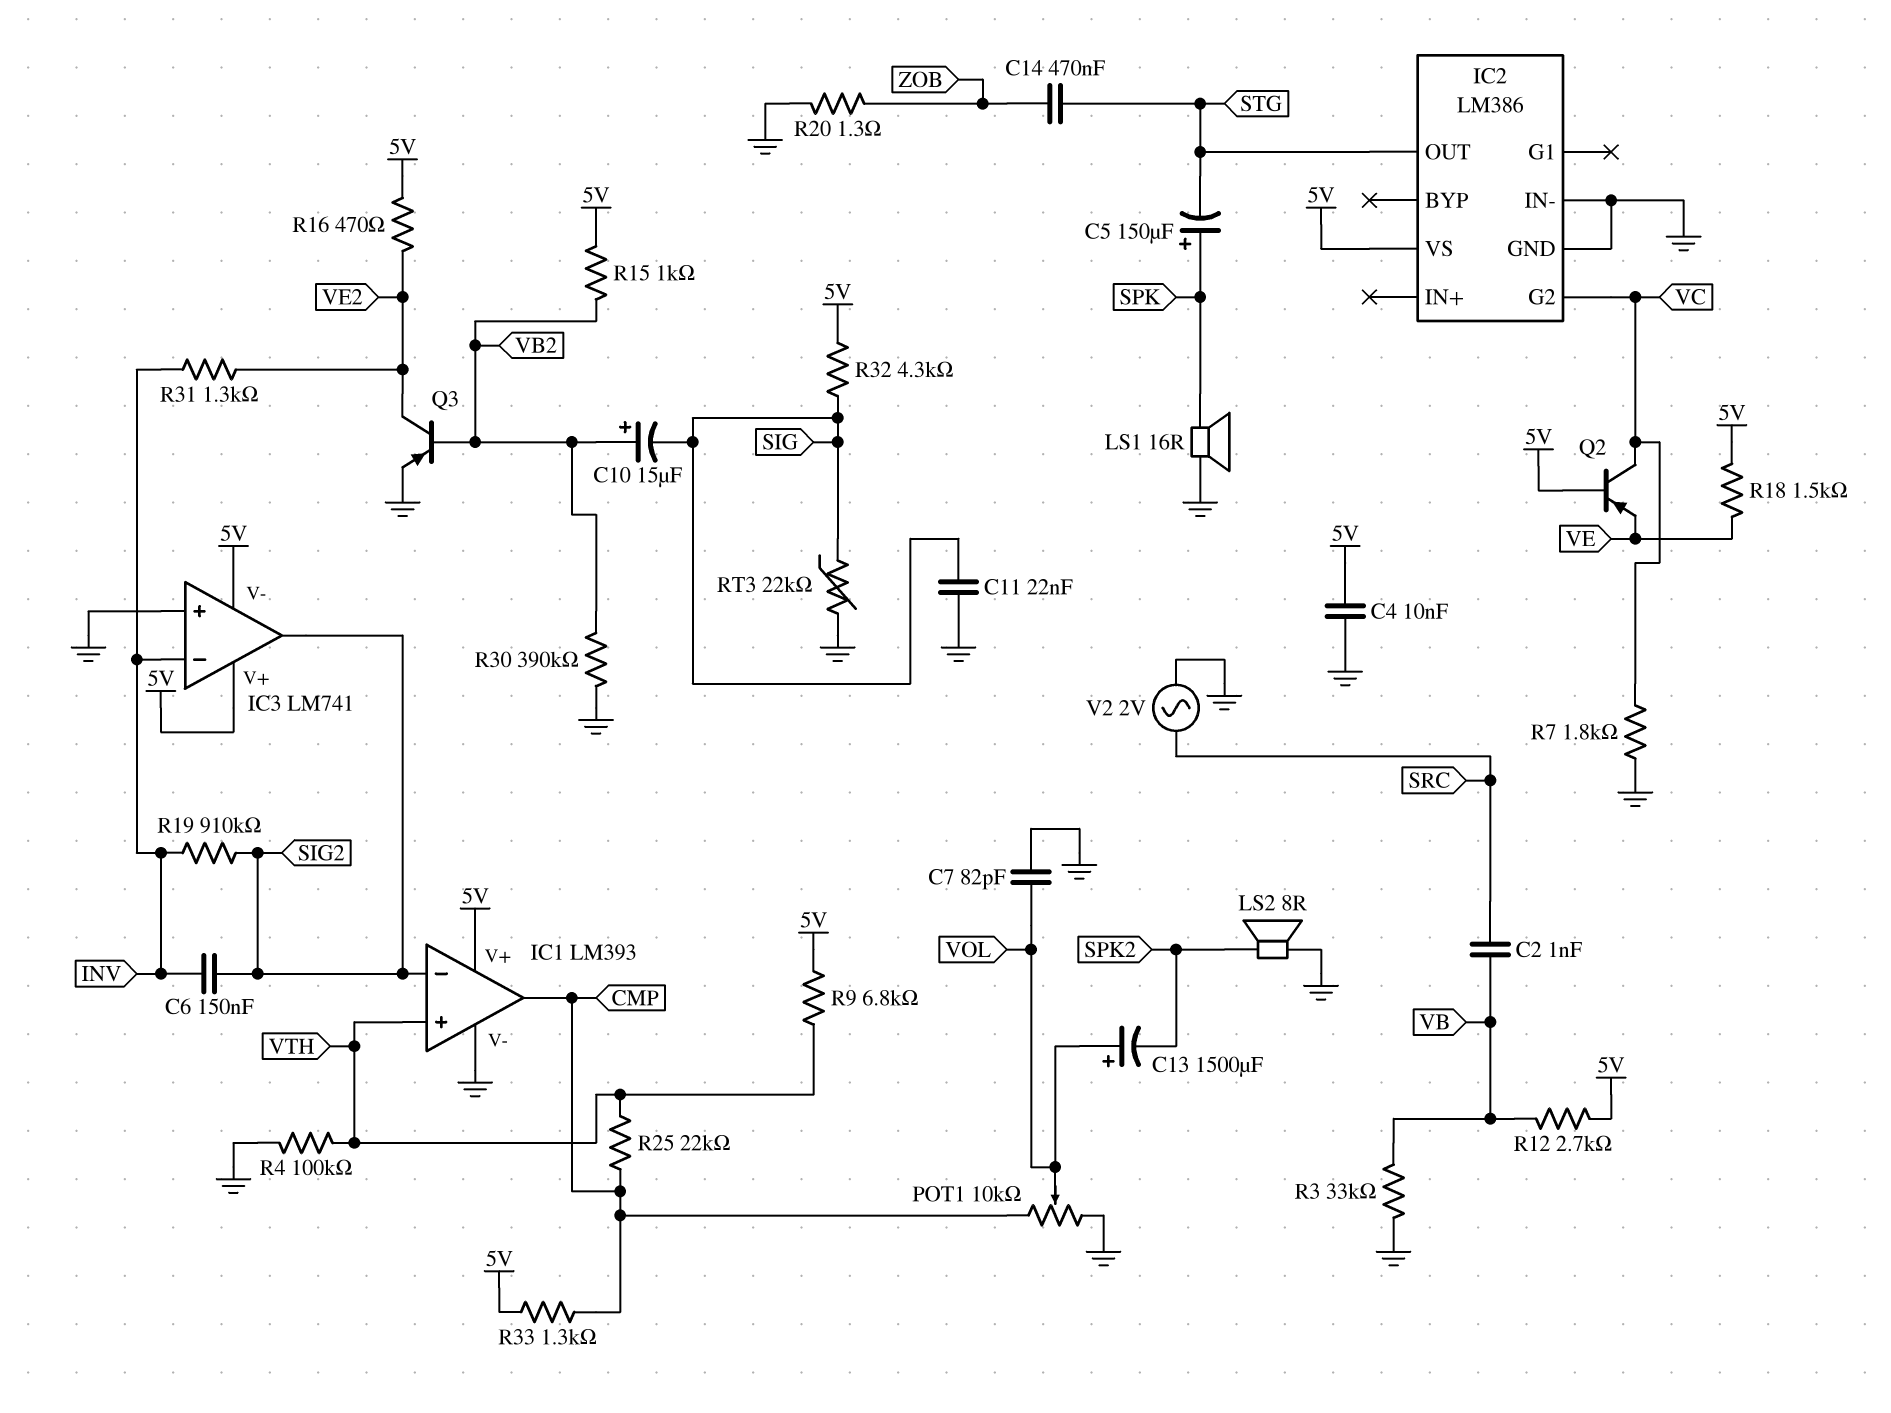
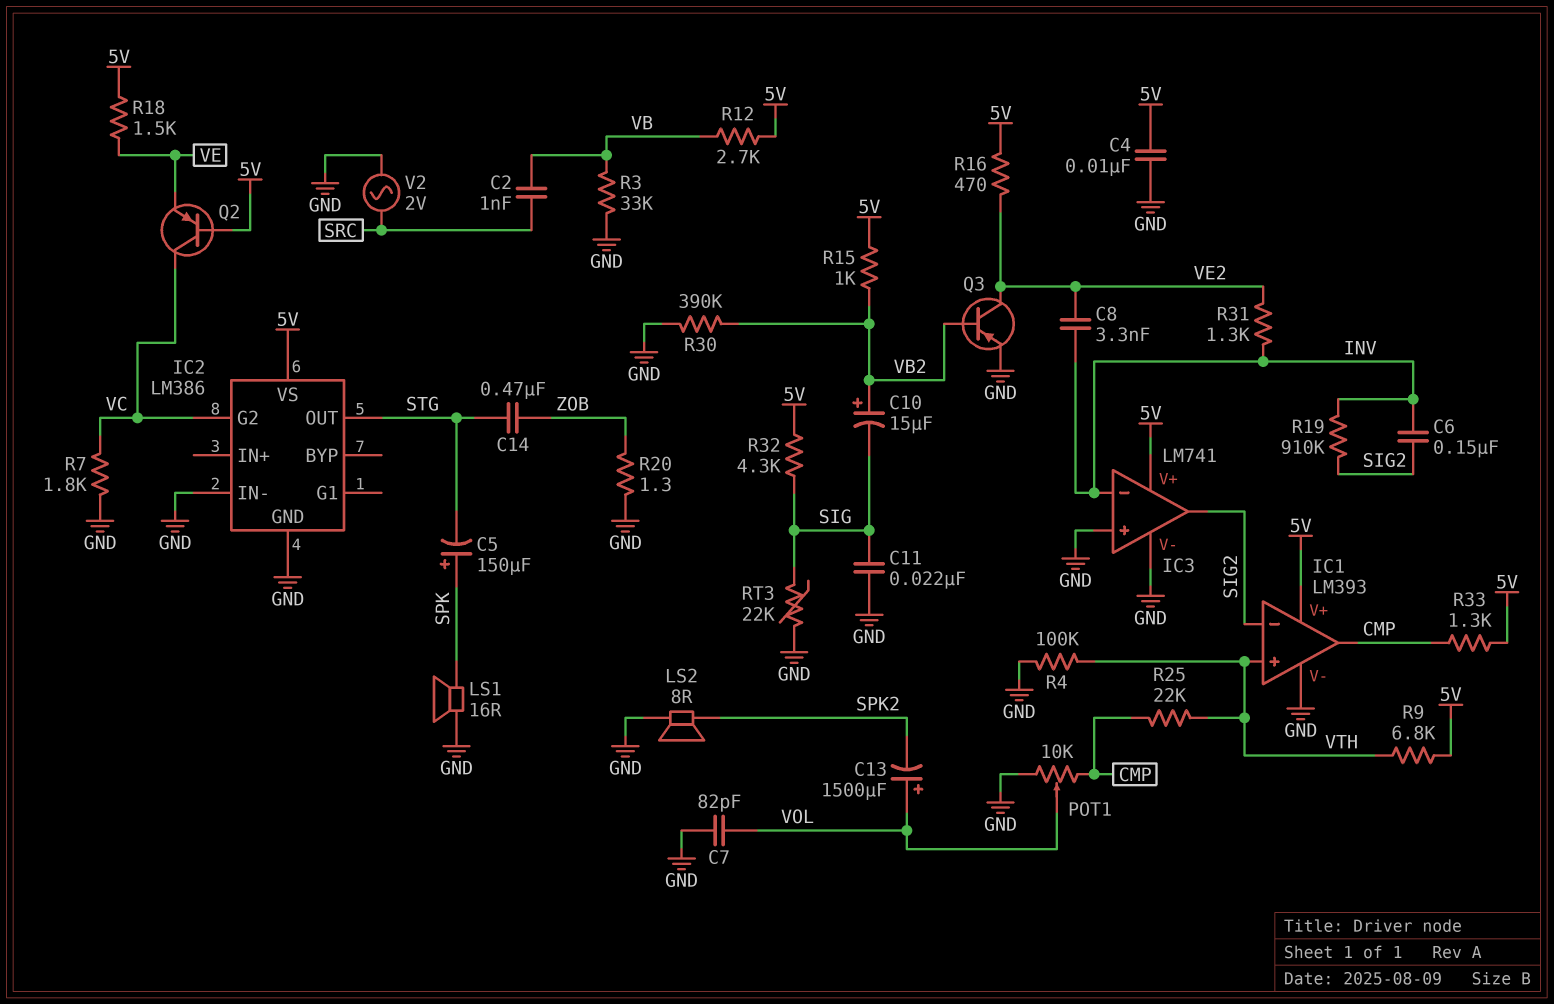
C8: none -> 3.3nF (INV, VE2)
IC3 pin V-: 5V -> GND

